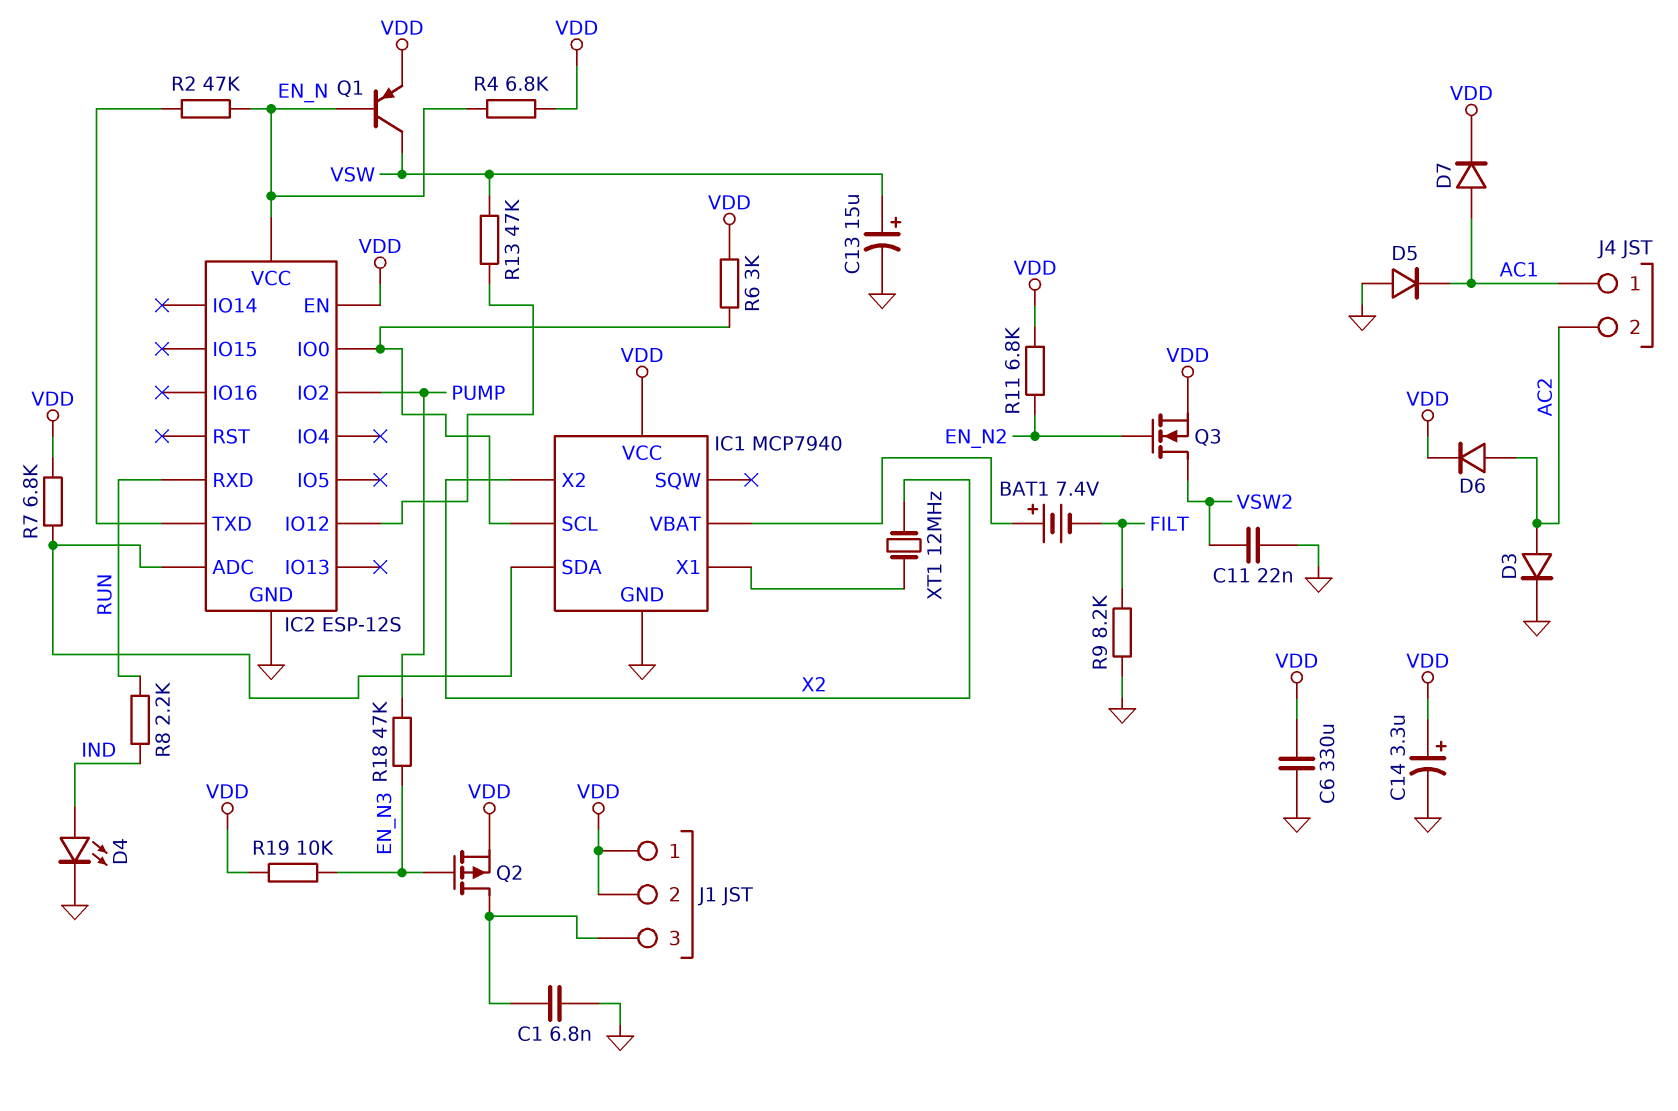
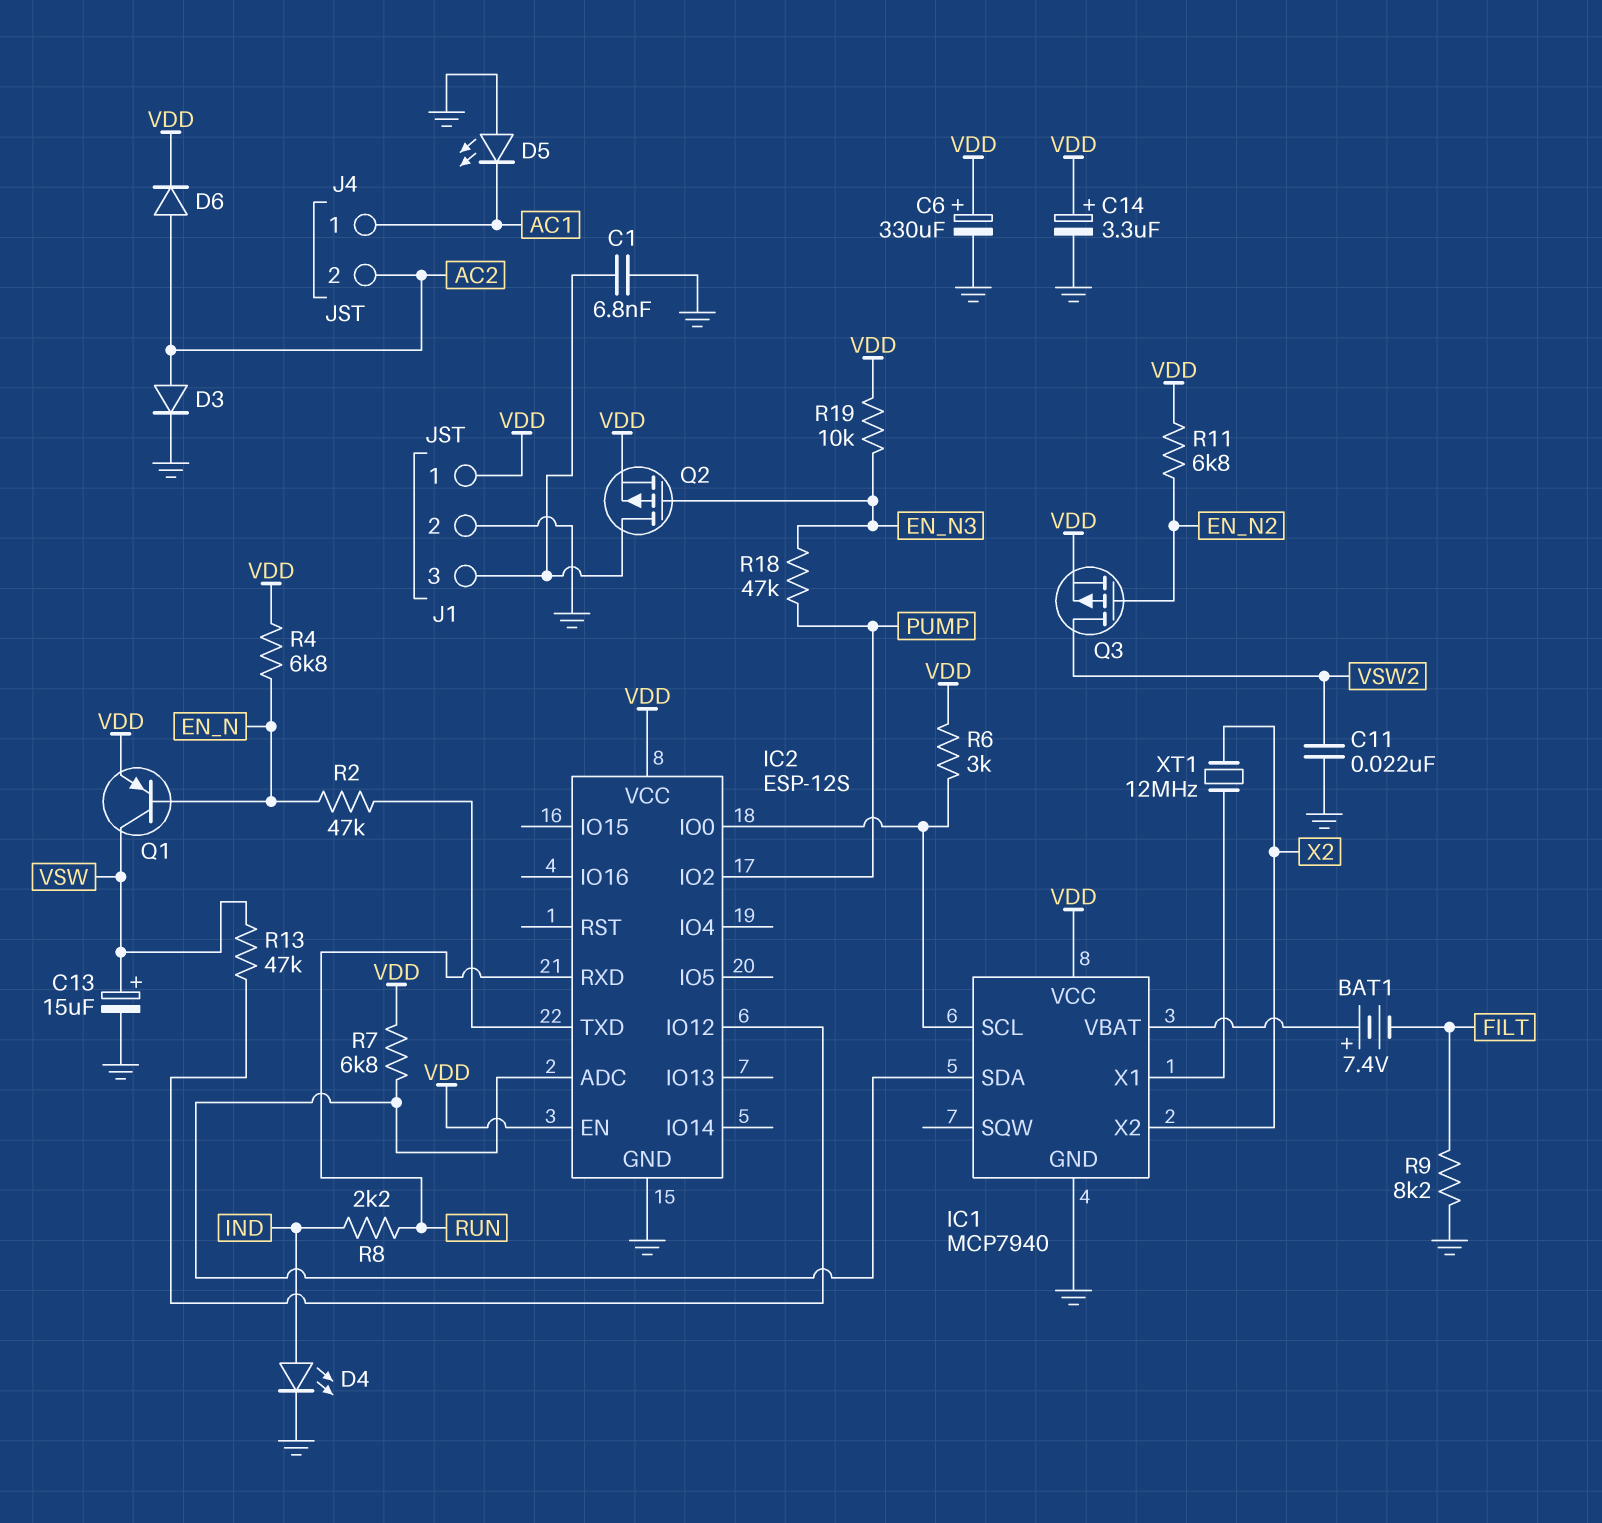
C6: 330uF (GND, VDD) -> 330uF (plus VDD, minus GND)
D5: diode (A GND, K AC1) -> LED (A GND, K AC1)
D7: diode (A AC1, K VDD) -> none
IC2 pin VCC: EN_N -> VDD
J1 pin 2: VDD -> GND
Q3: NMOS (G EN_N2, D VSW2, S VDD) -> PMOS (G EN_N2, D VSW2, S VDD)

